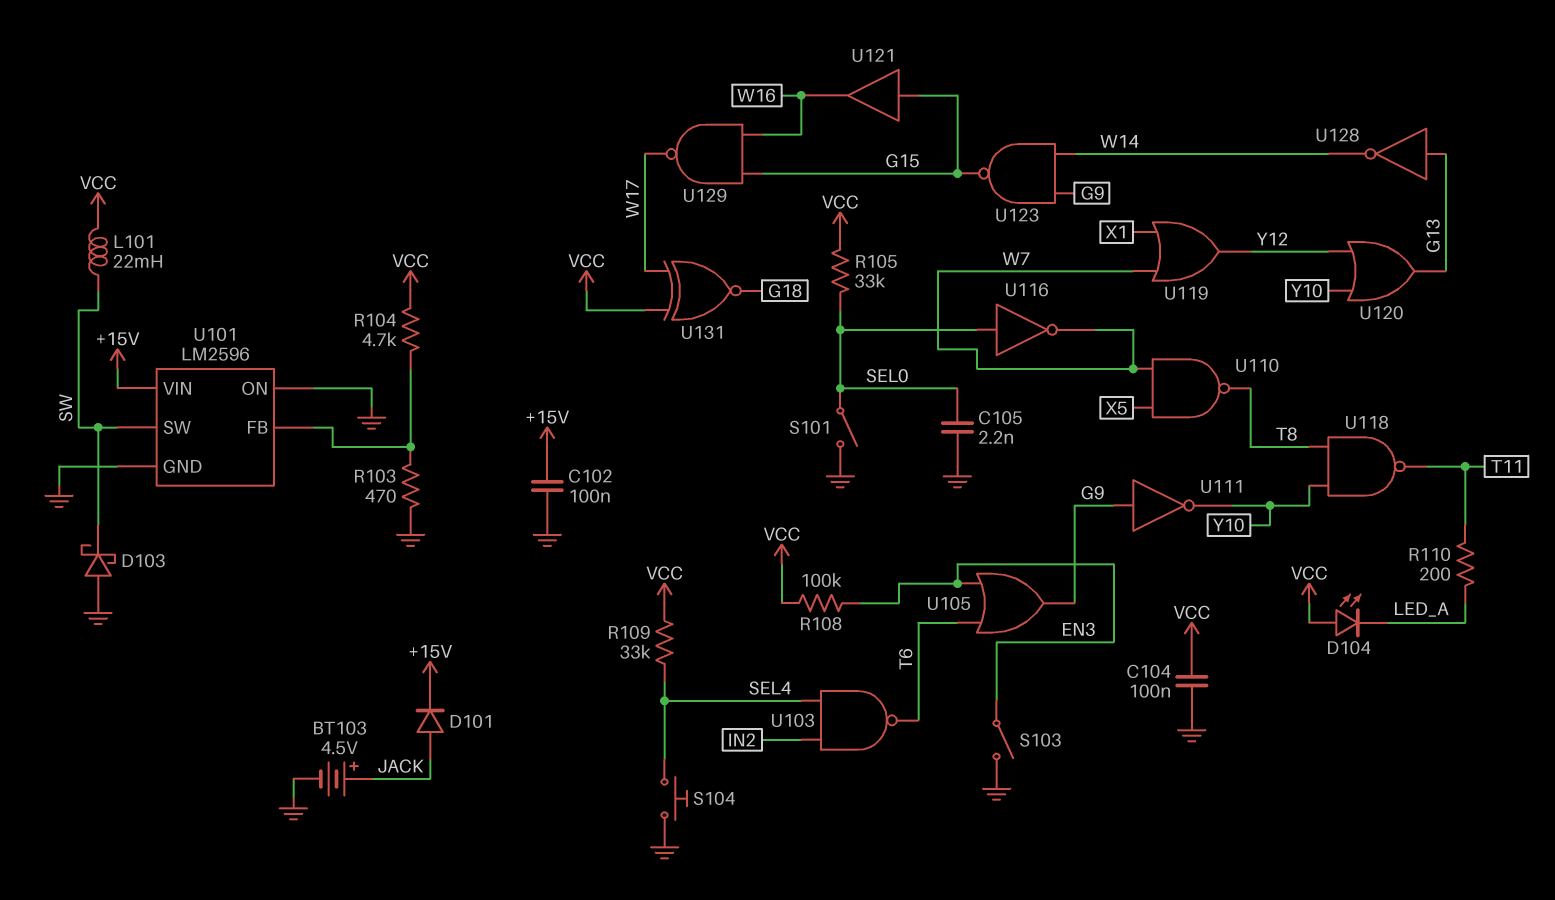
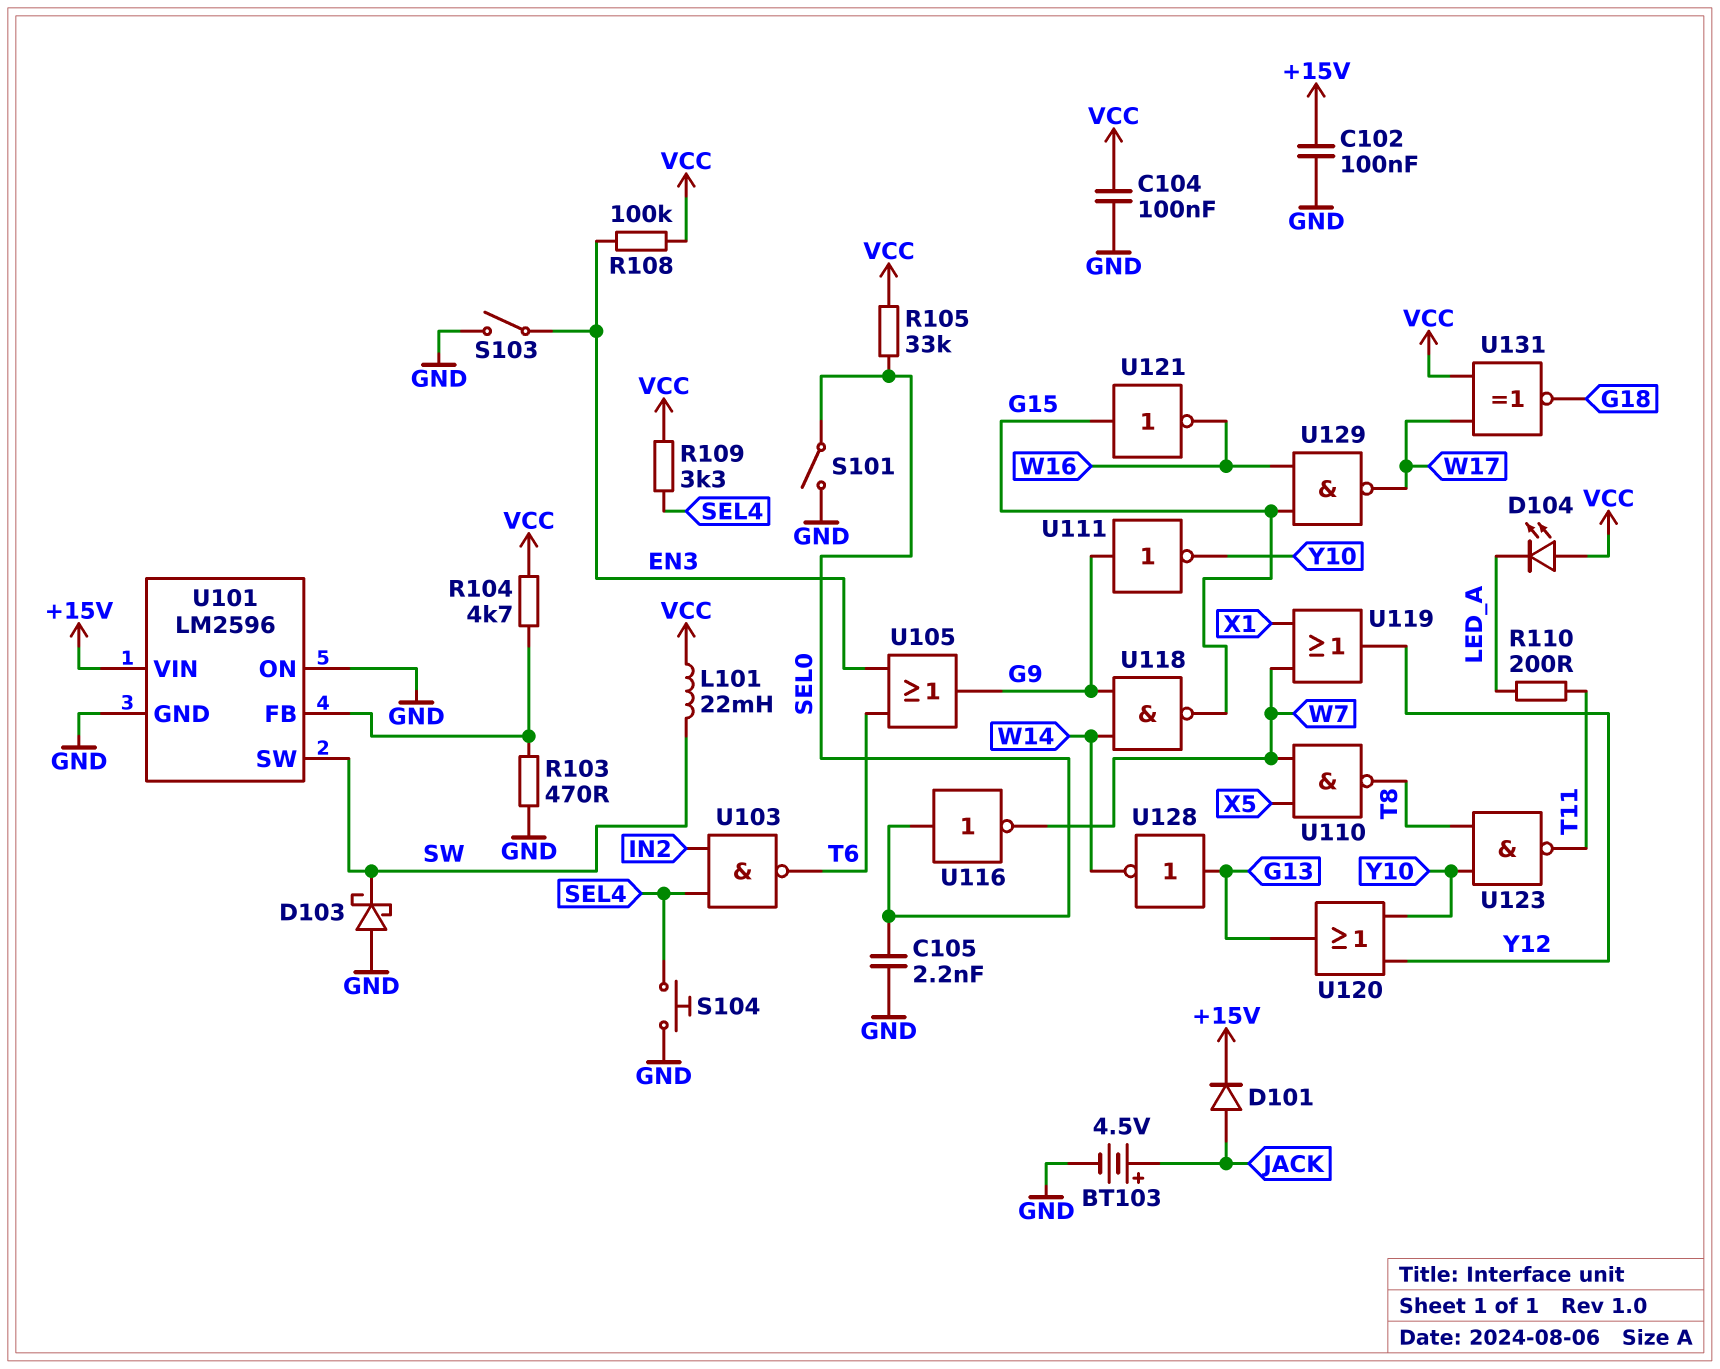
R109: 33k (SEL4, VCC) -> 3.3k (SEL4, VCC)
U118: NAND (in T8, in Y10, out T11) -> NAND (in G9, in W14, out G15)
U121: buffer (in G15, out W16) -> NOT (in G15, out W16)
U123: NAND (in G9, in W14, out G15) -> NAND (in T8, in Y10, out T11)

